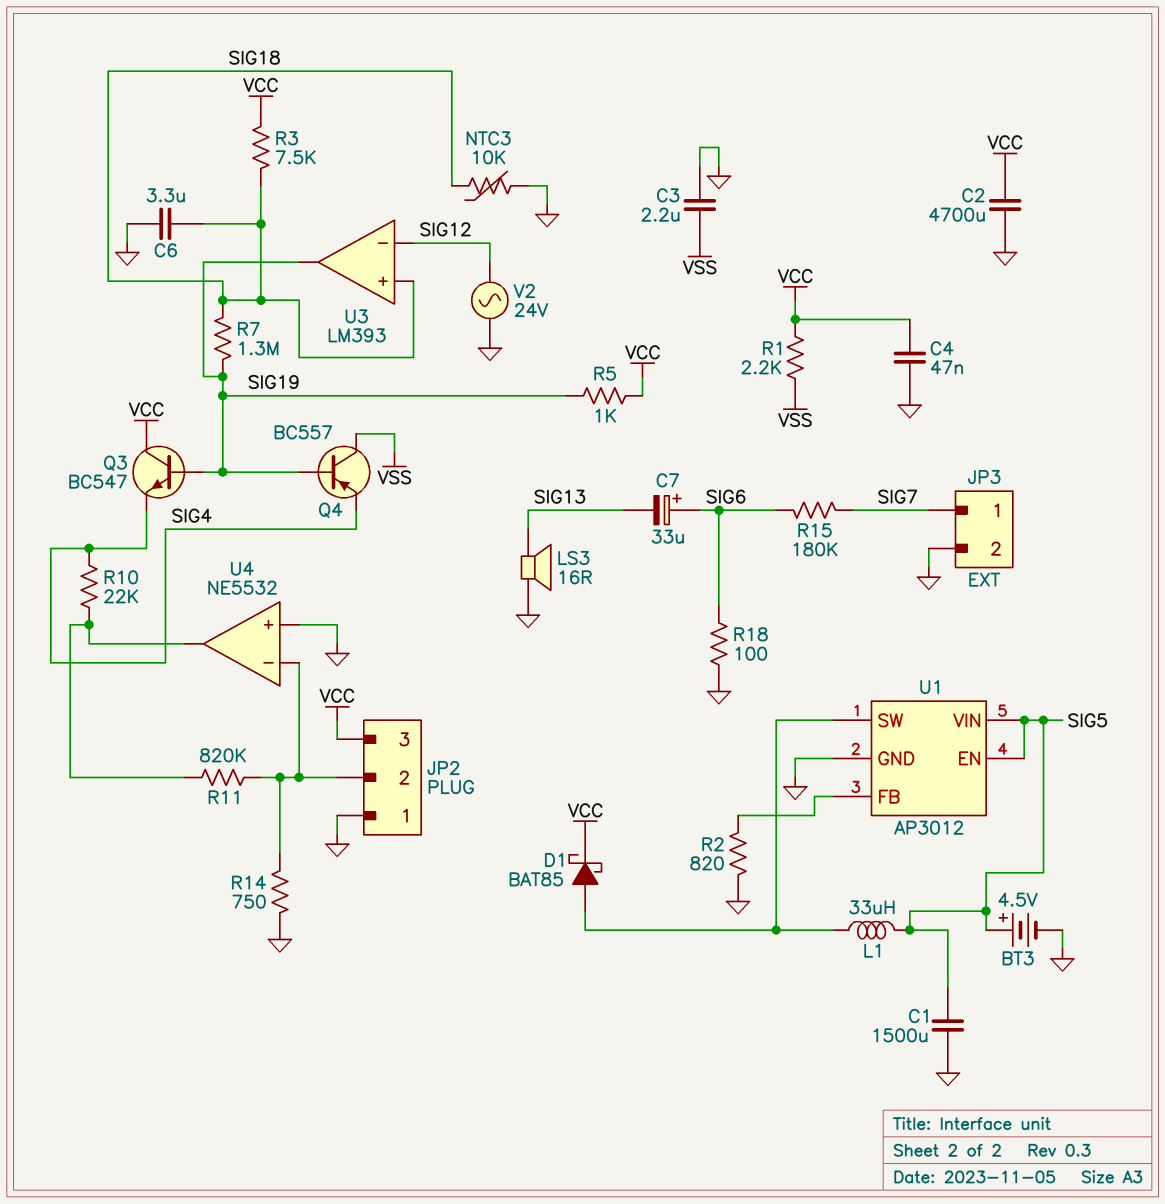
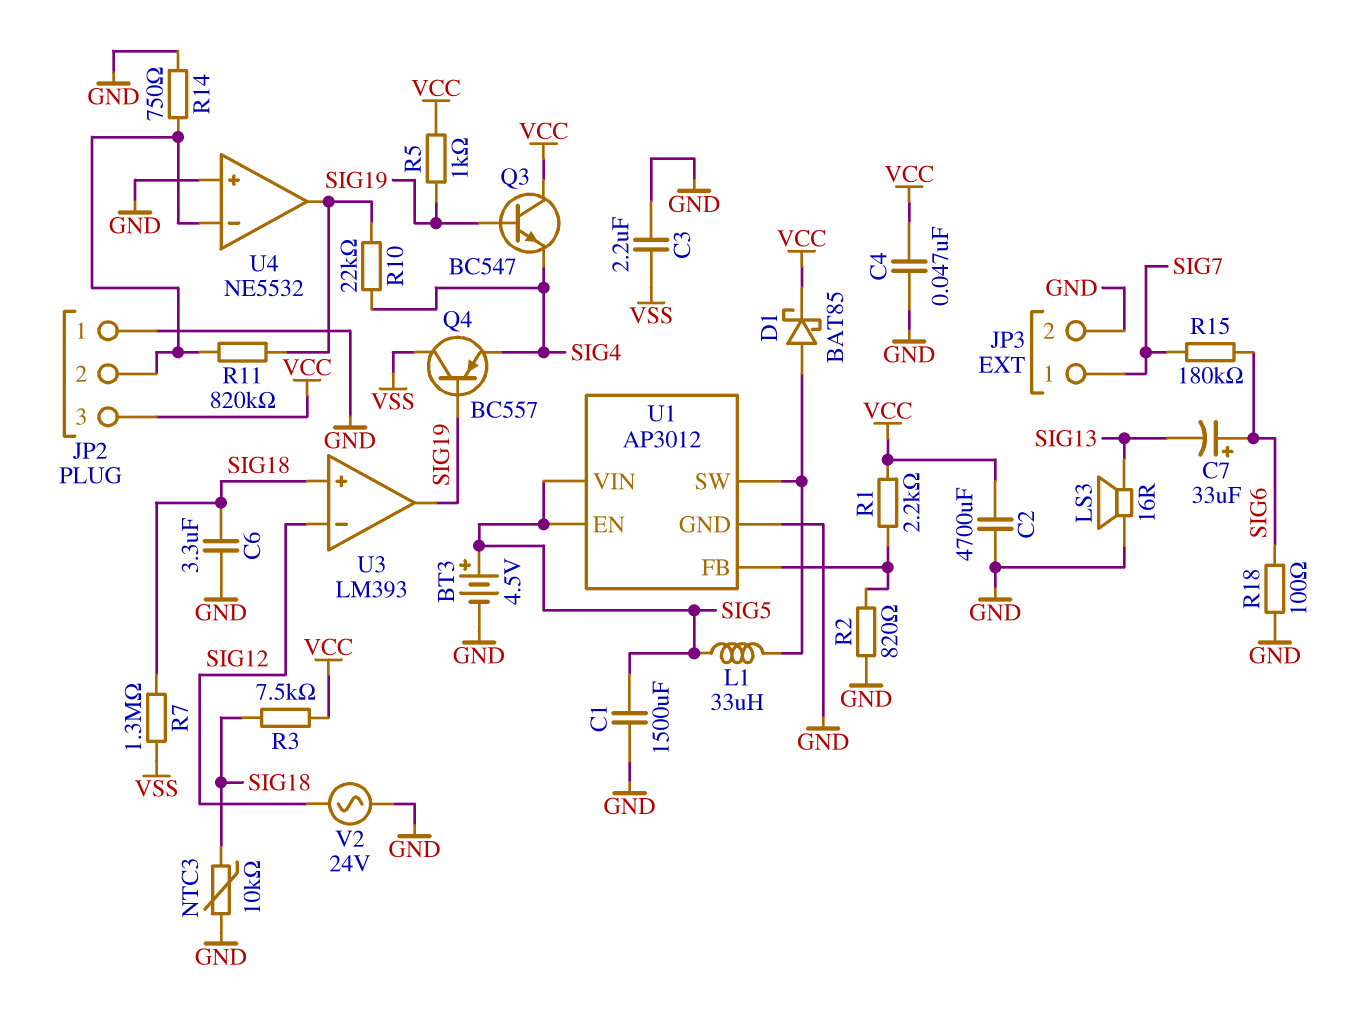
R1: 2.2k (VCC, VSS) -> 2.2k (U1/FB, VCC)
R7: 1.3M (SIG18, SIG19) -> 1.3M (SIG18, VSS)

